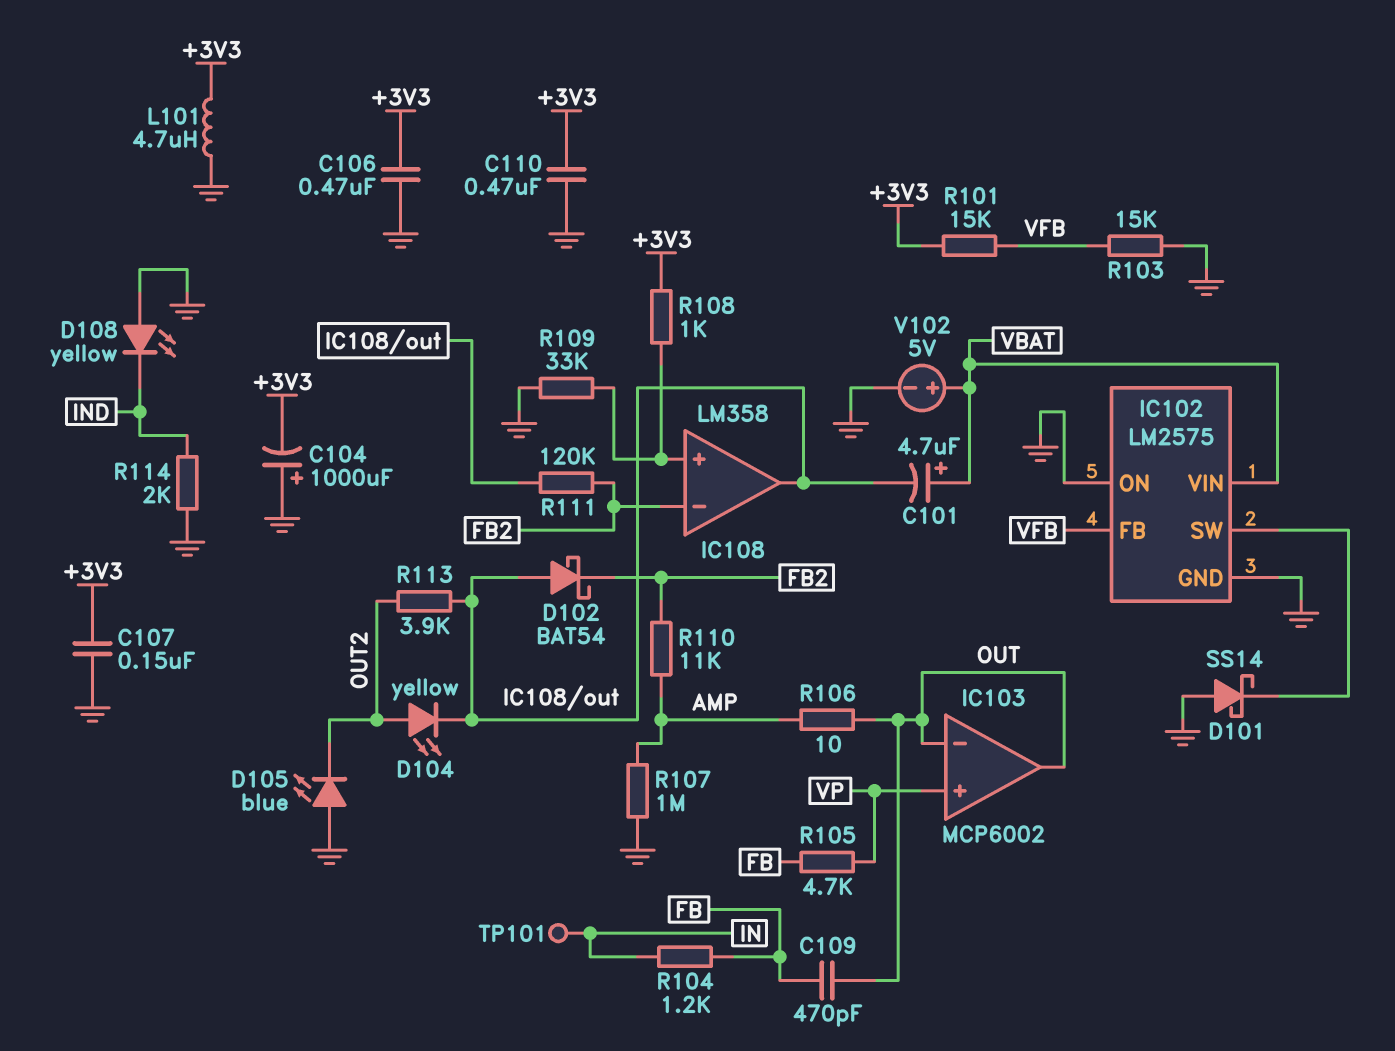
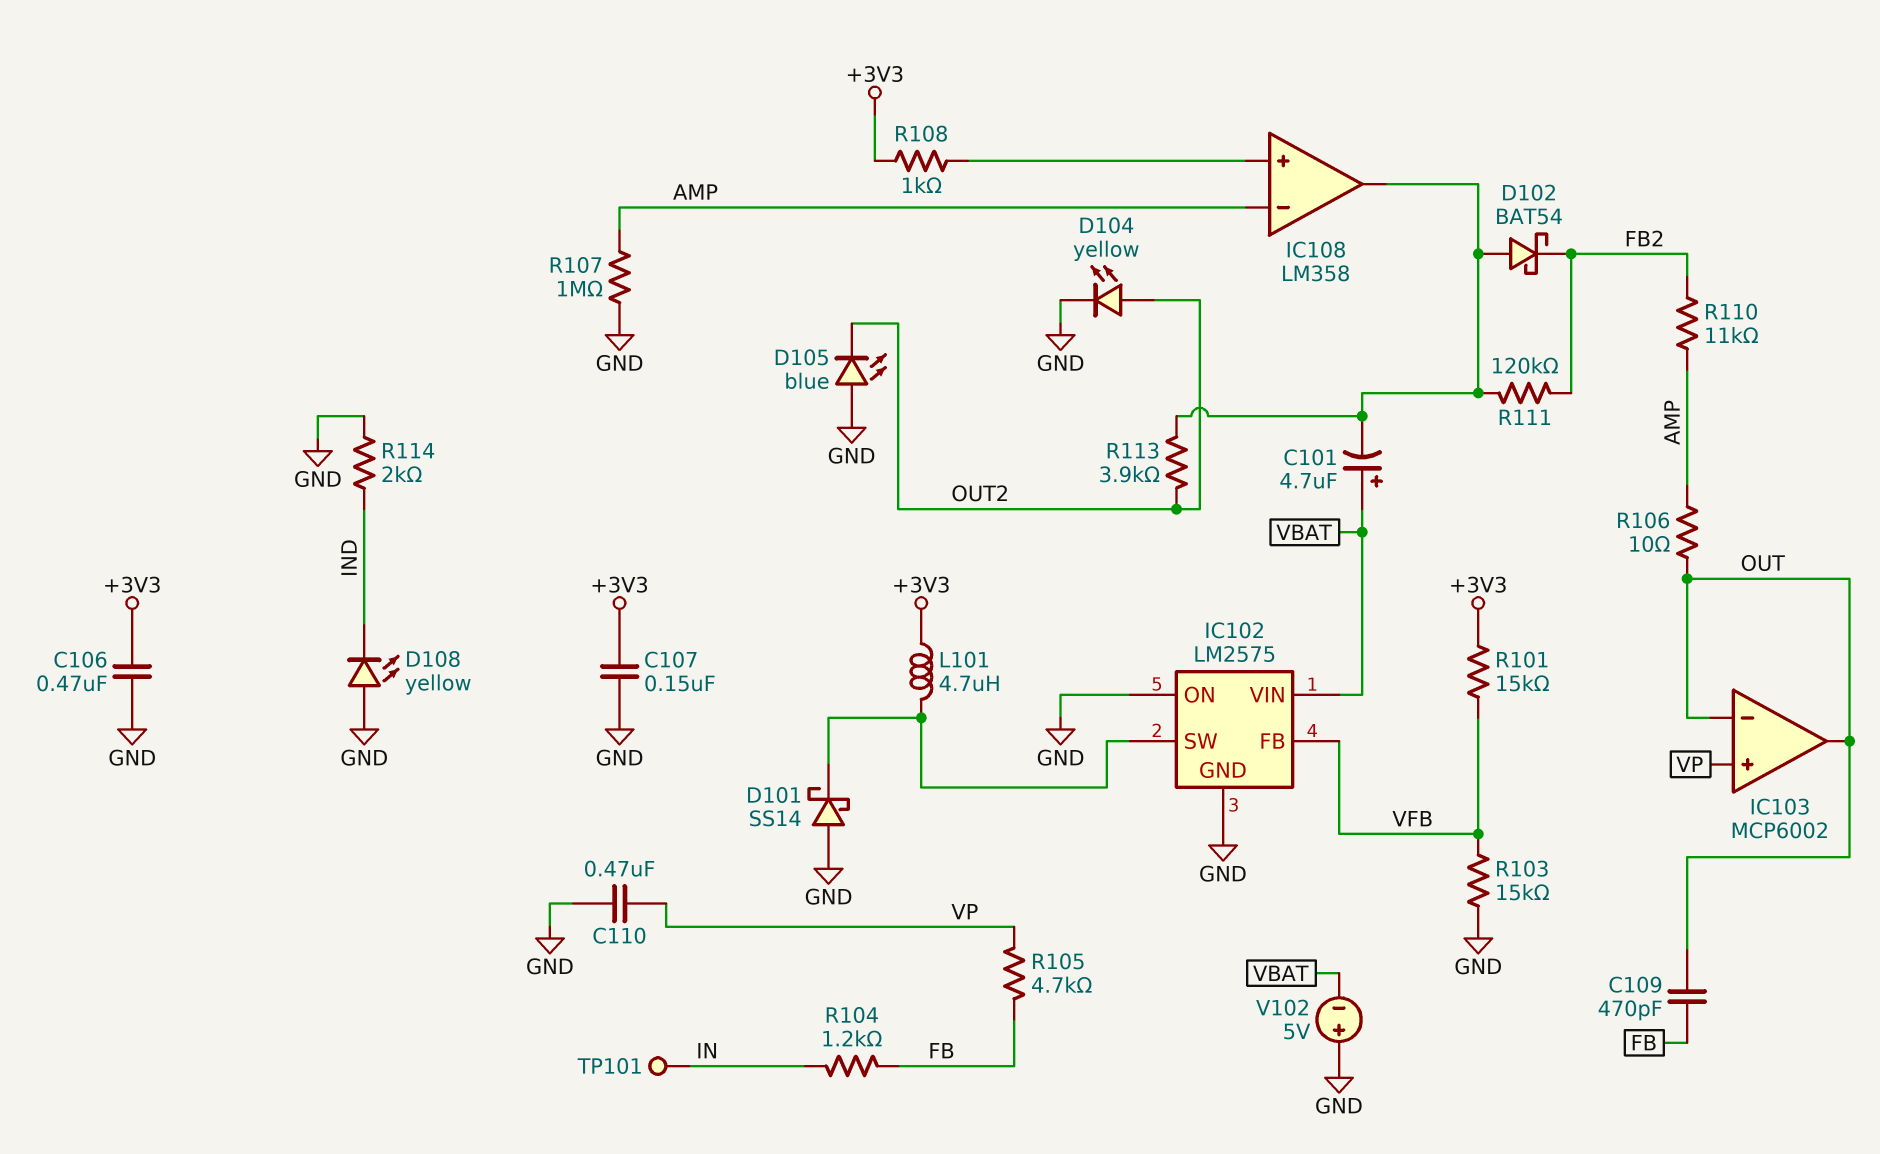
C104: 1000uF (plus GND, minus +3V3) -> none
C110: 470nF (+3V3, GND) -> 470nF (GND, VP)
D104: LED yellow (A OUT2, K IC108/out) -> LED yellow (A OUT2, K GND)
IC108 pin in-: FB2 -> AMP
L101: 4.7uH (+3V3, GND) -> 4.7uH (+3V3, IC102/SW)
R109: 33k (GND, IC108/in+) -> none
V102: 5V (plus VBAT, minus GND) -> 5V (plus GND, minus VBAT)

